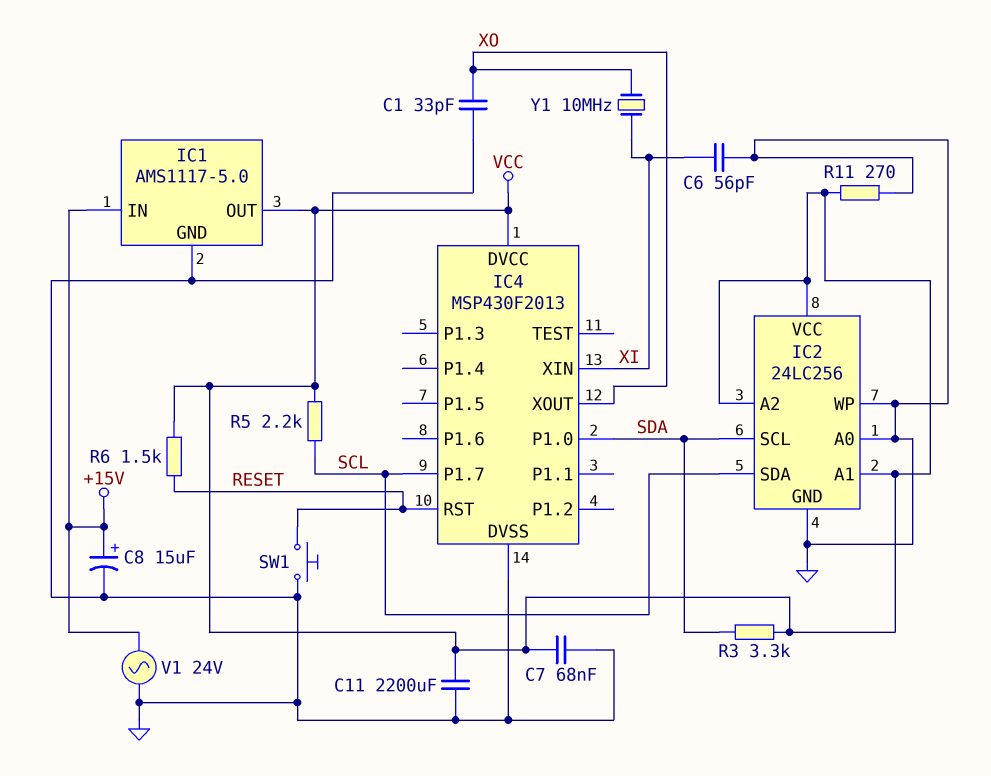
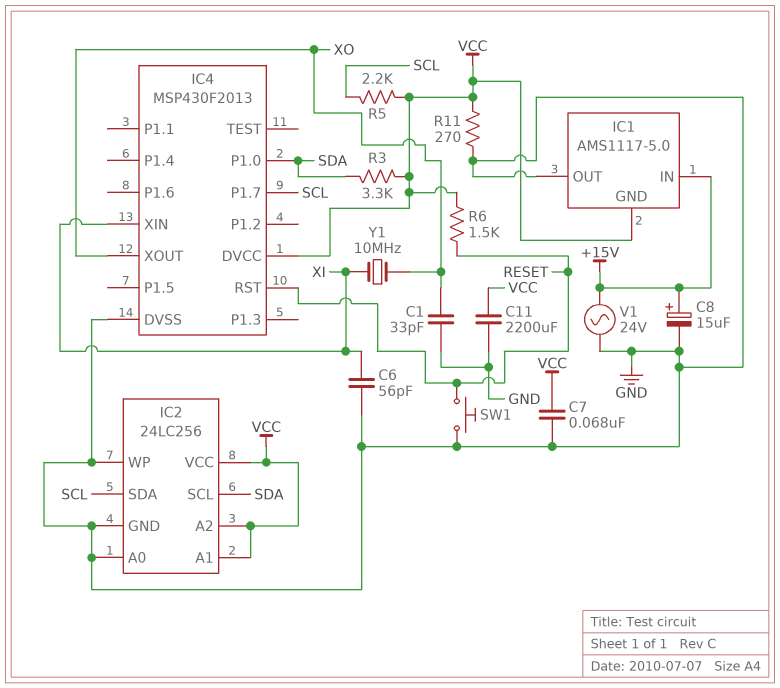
IC1 pin GND: GND -> VCC
IC1 pin OUT: VCC -> GND

